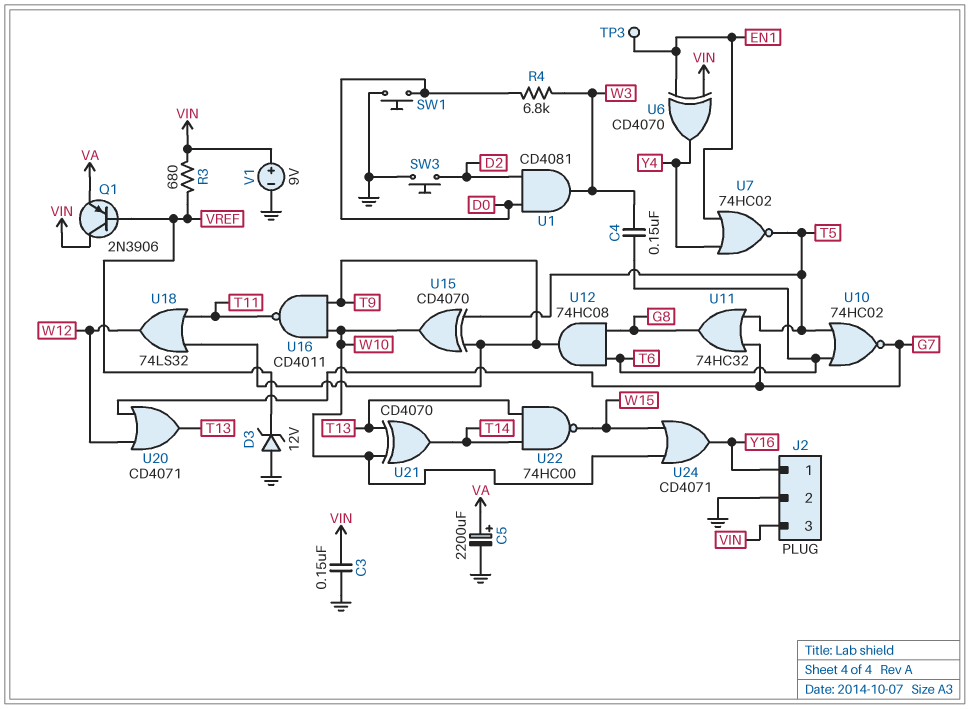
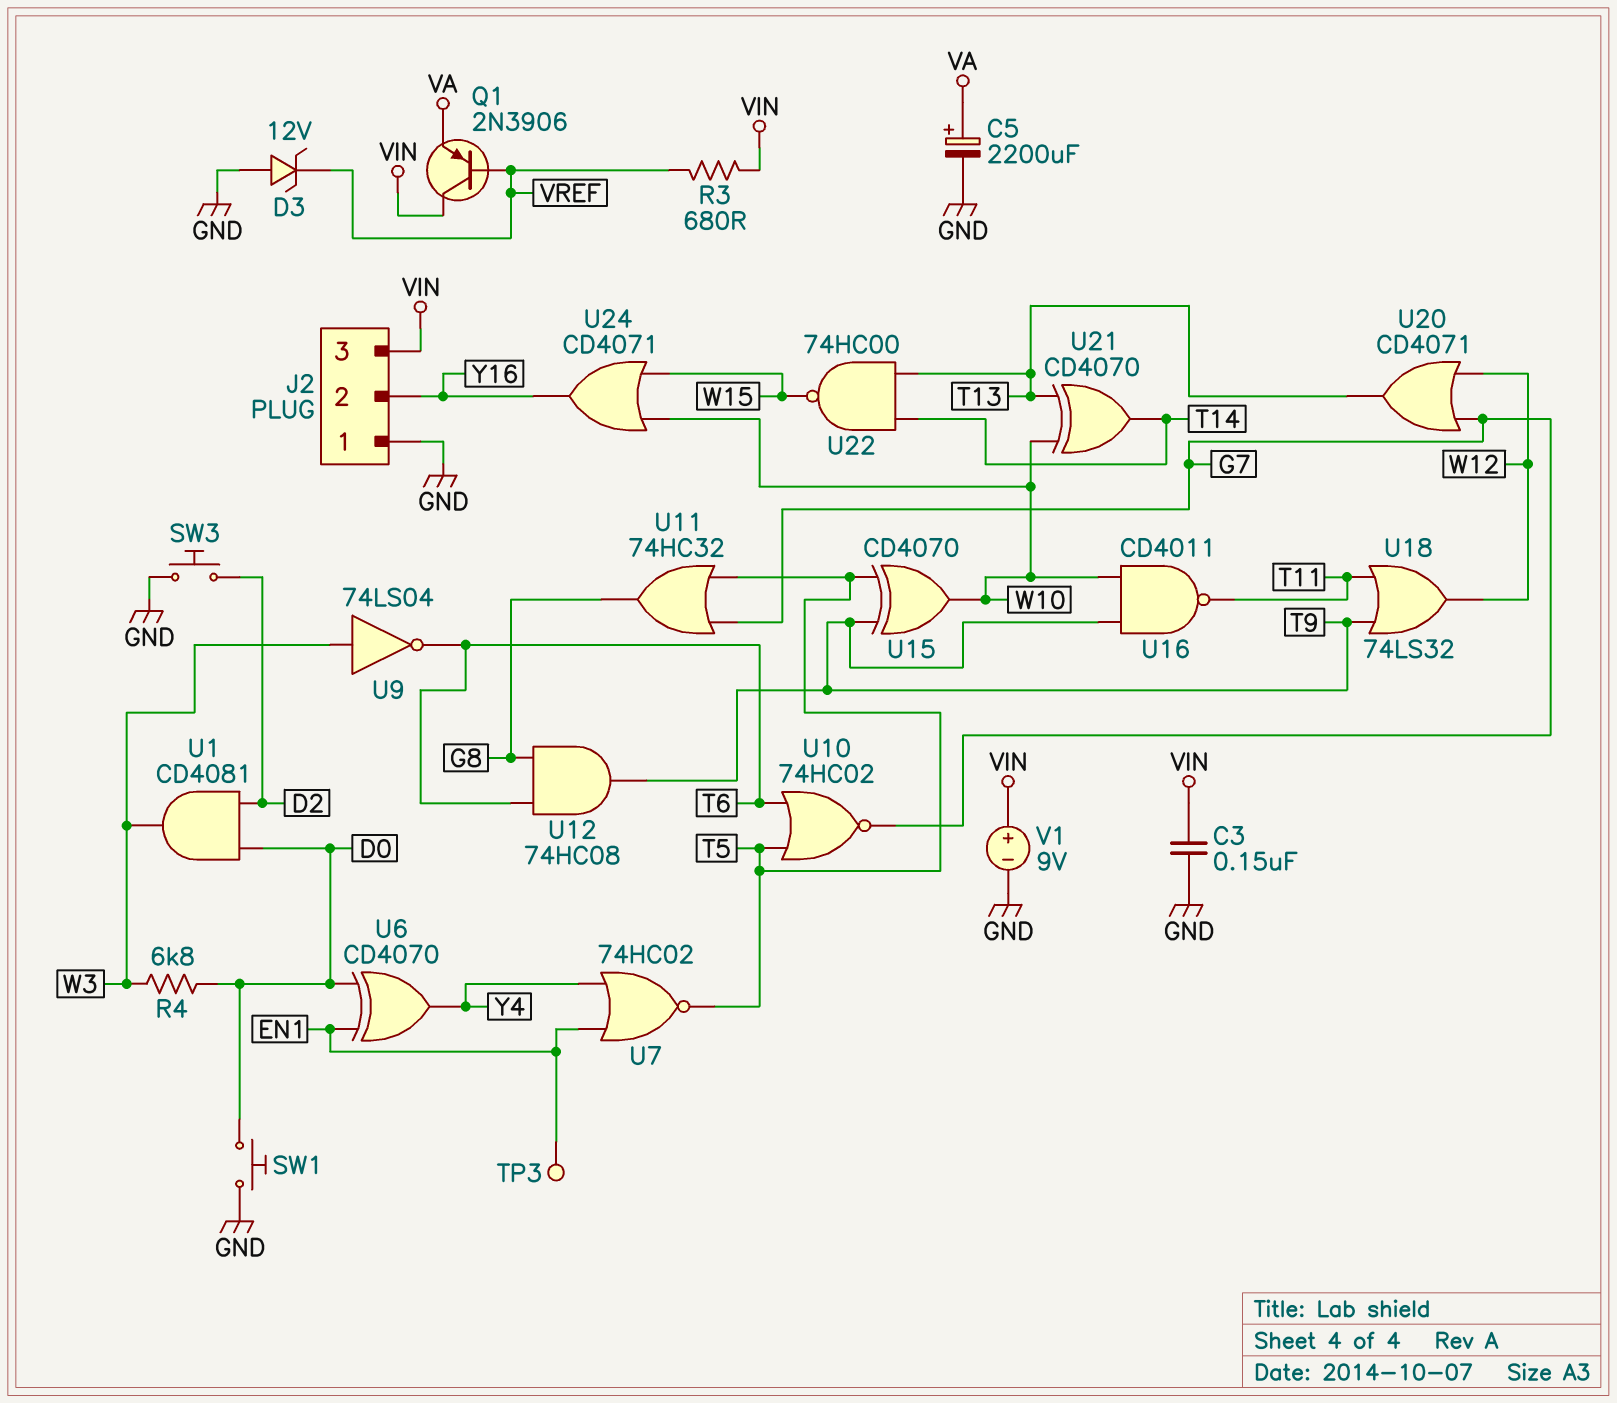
C4: 150nF (T6, W3) -> none
J2 pin 1: Y16 -> GND
J2 pin 2: GND -> Y16
U6: XOR CD4070 (in EN1, in VIN, out Y4) -> XOR CD4070 (in D0, in EN1, out Y4)
U9: none -> NOT 74LS04 (in W3, out T6)

